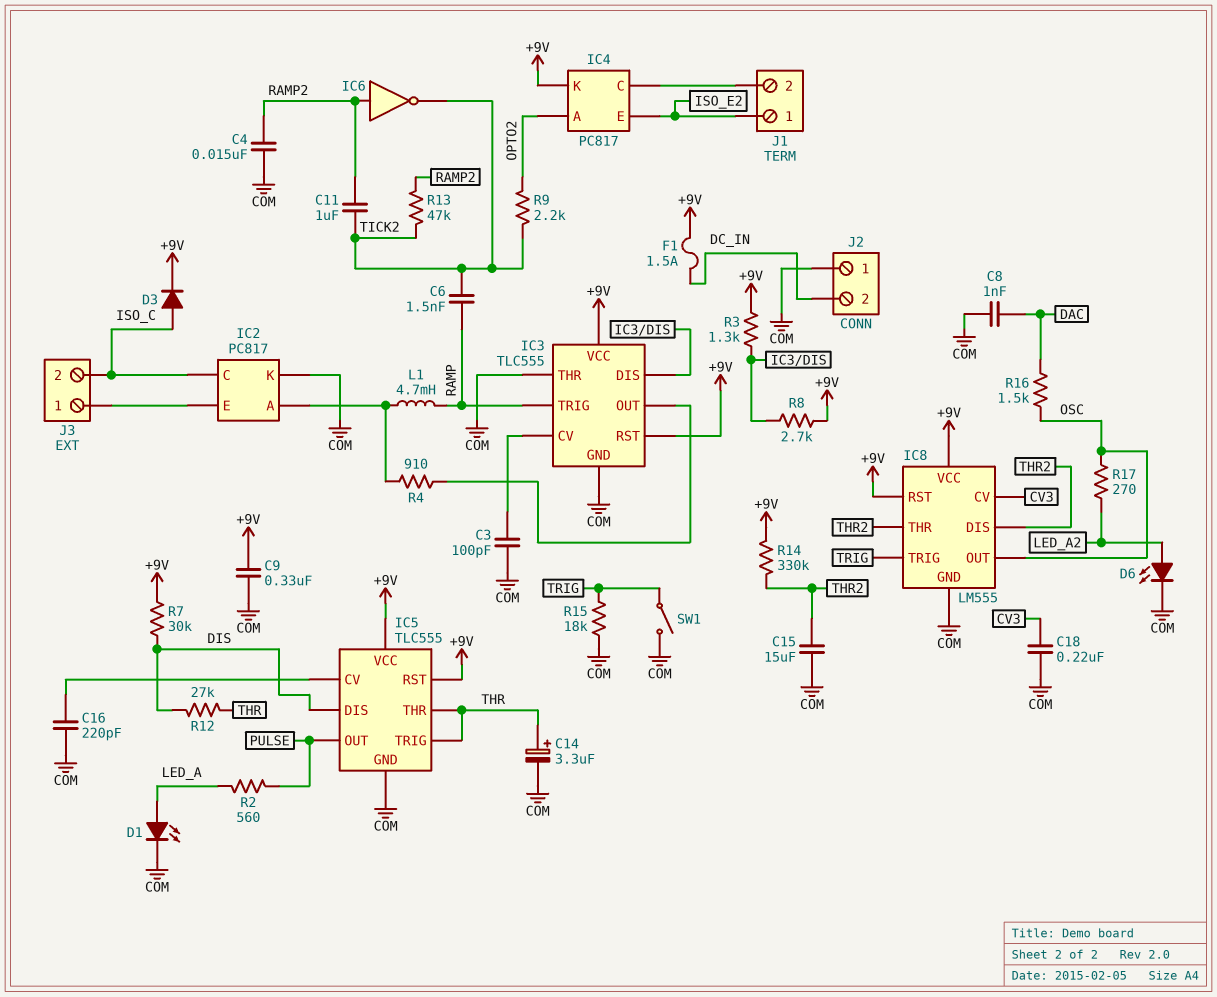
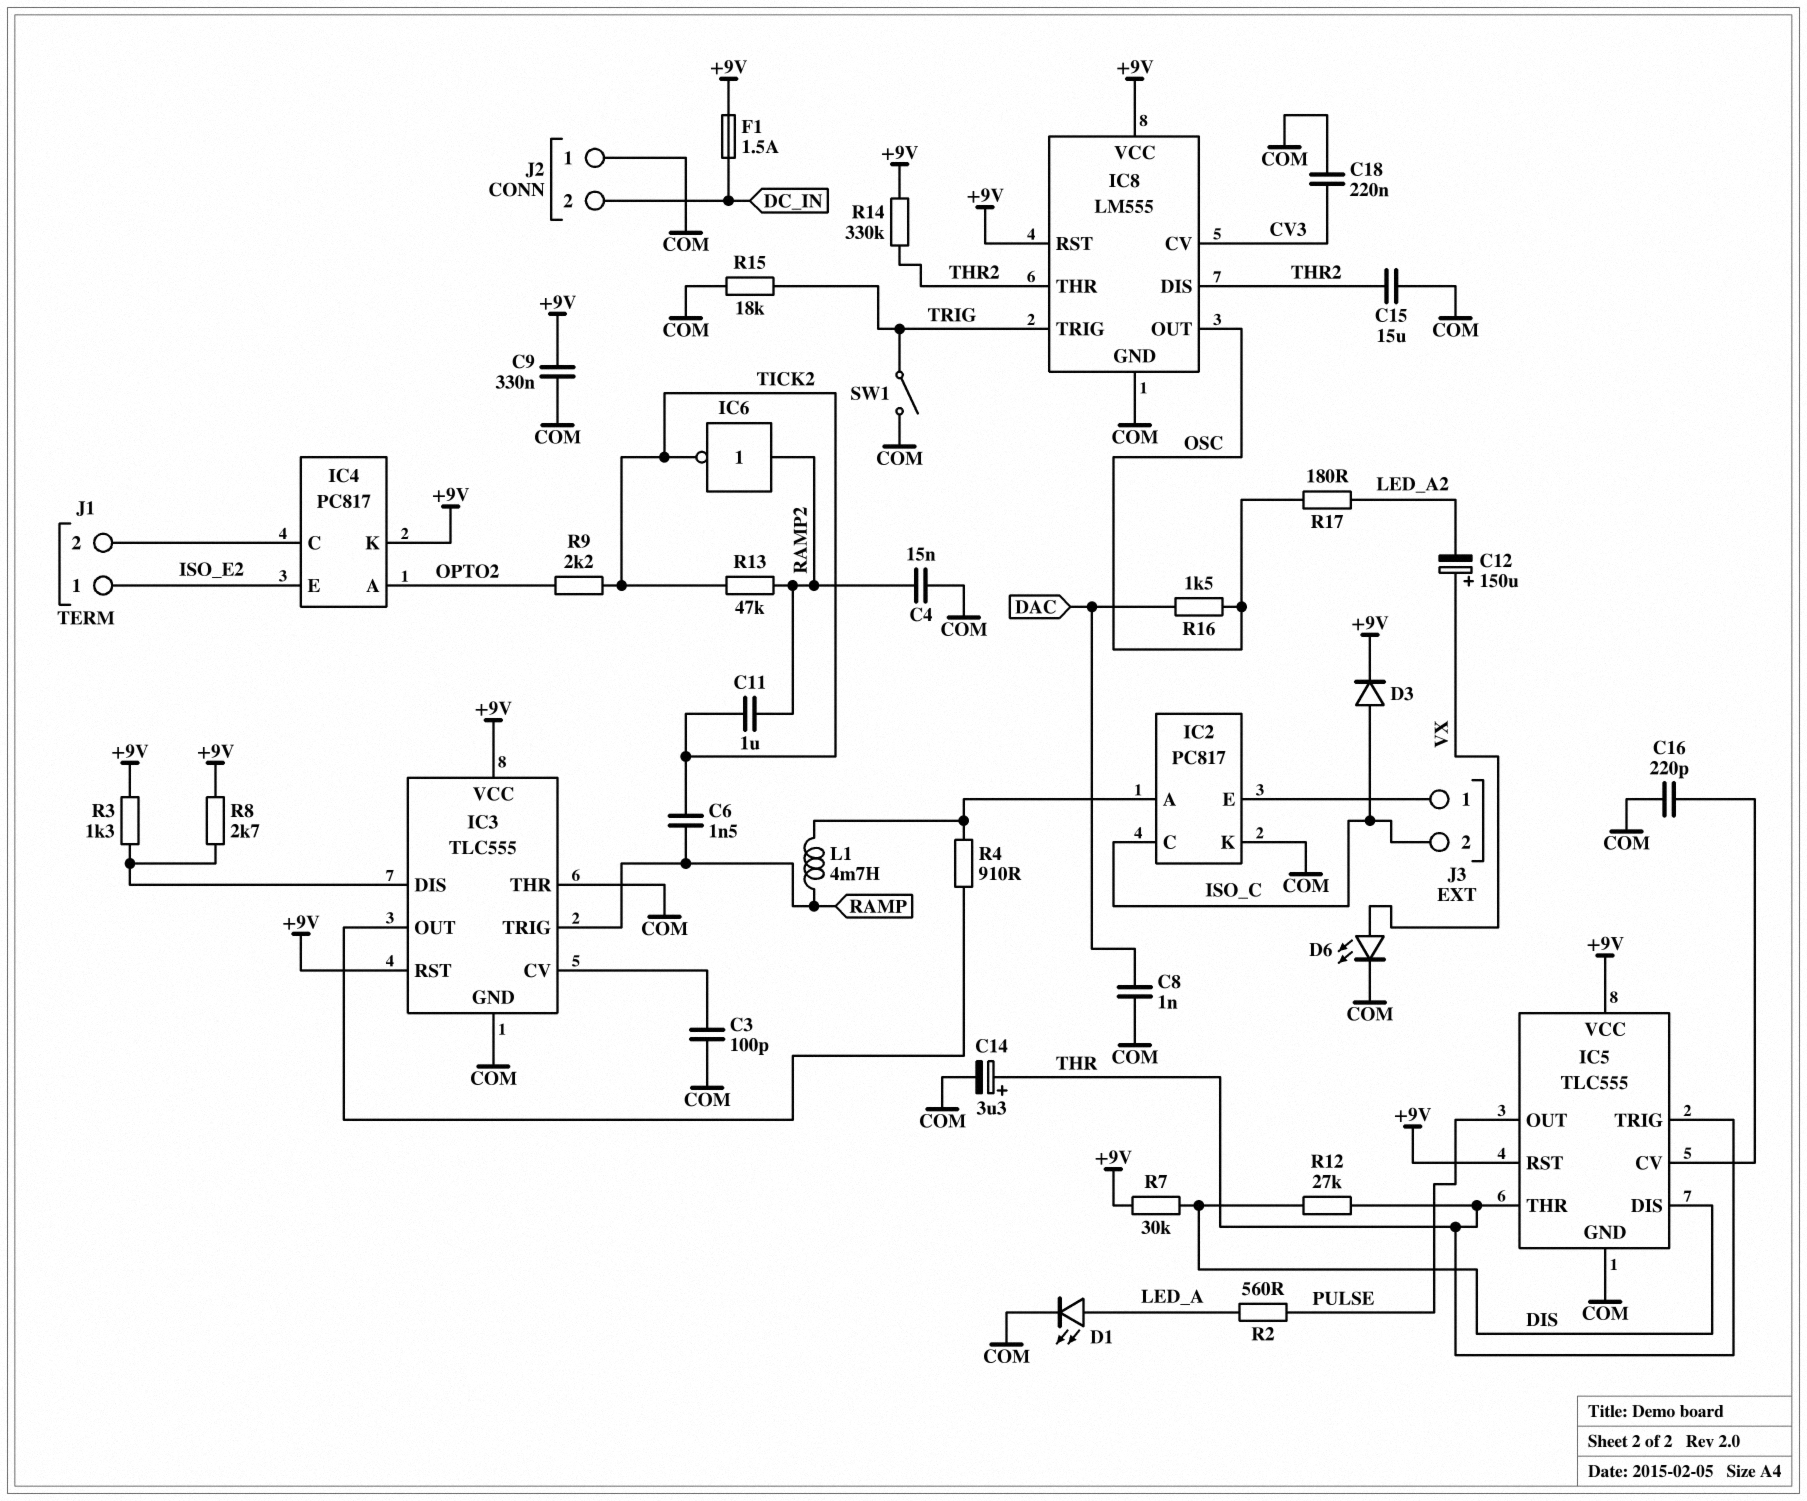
C12: none -> 150uF (plus VX, minus LED_A2)
D6: LED (A LED_A2, K COM) -> LED (A VX, K COM)
R17: 270 (LED_A2, OSC) -> 180 (LED_A2, OSC)

